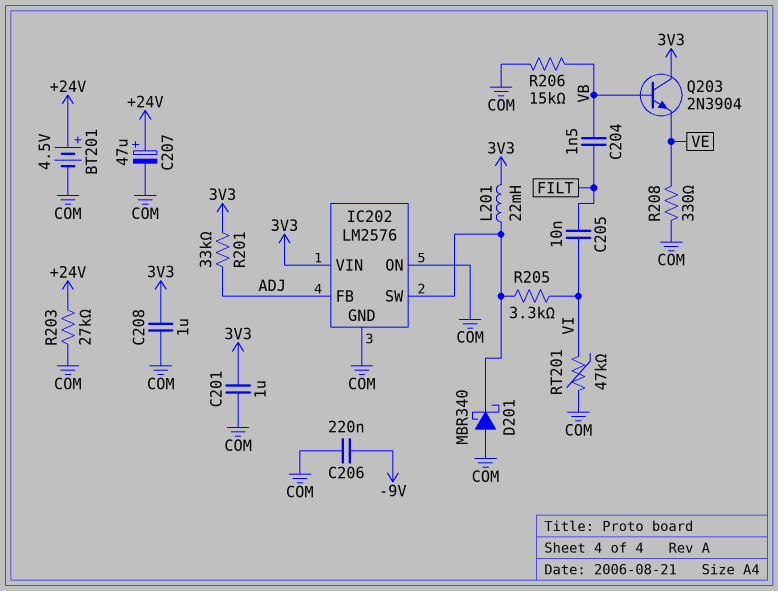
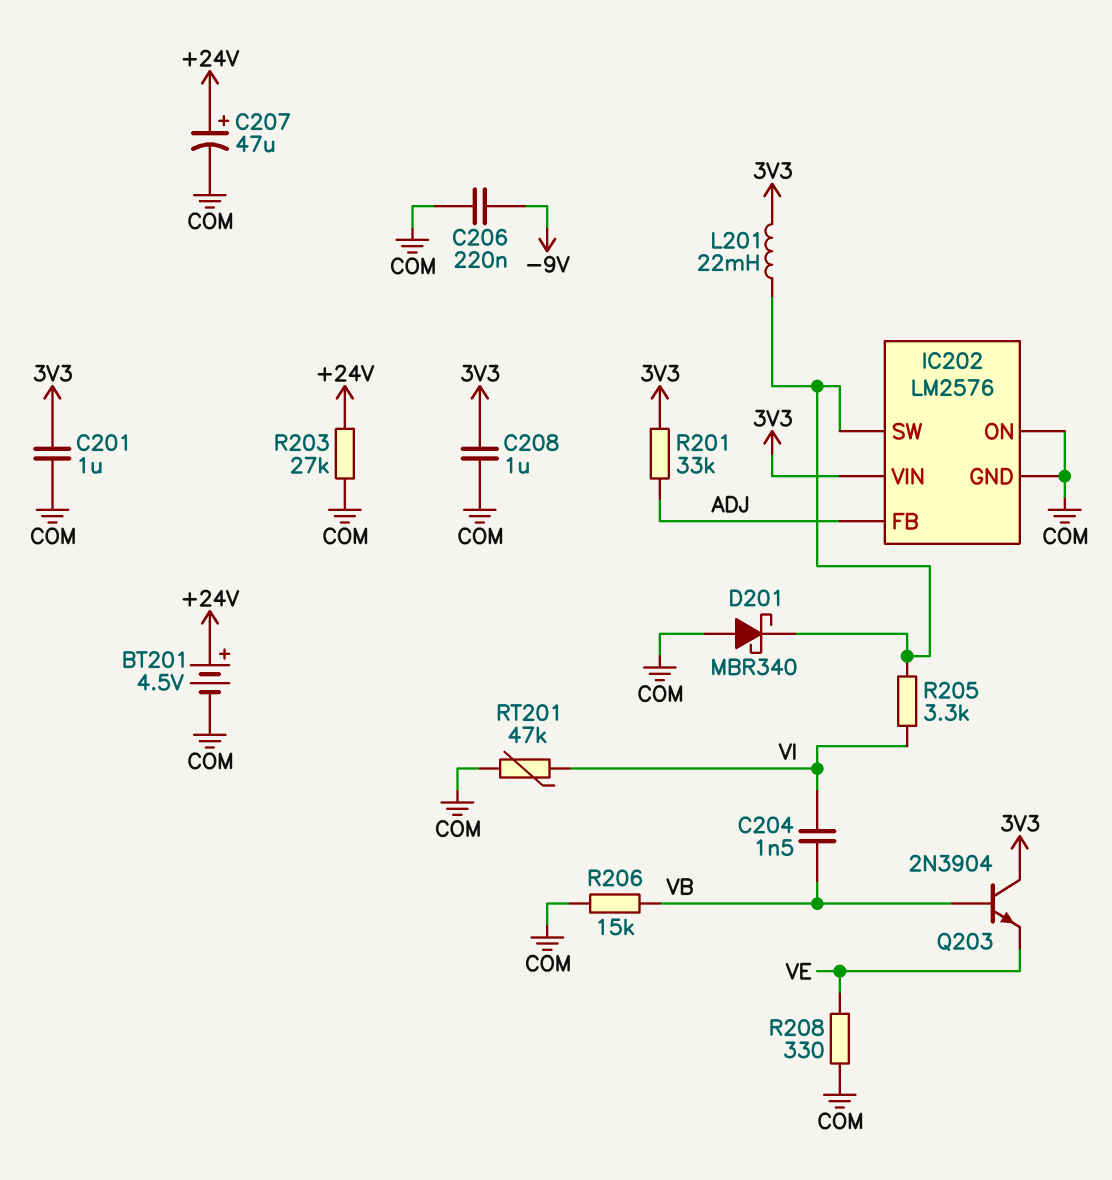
C204: 1.5nF (FILT, VB) -> 1.5nF (VB, VI)
C205: 10nF (FILT, VI) -> none

